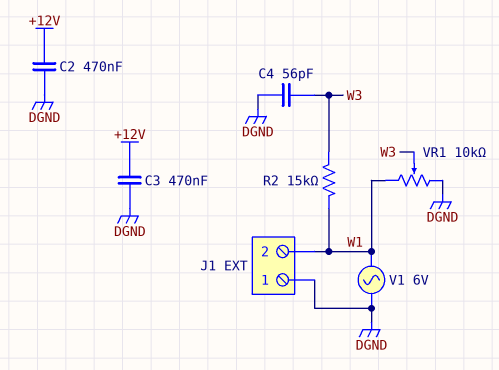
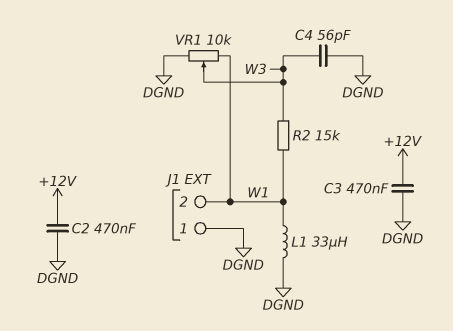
L1: none -> 33uH (DGND, W1)
V1: AC 6V (DGND, W1) -> none

